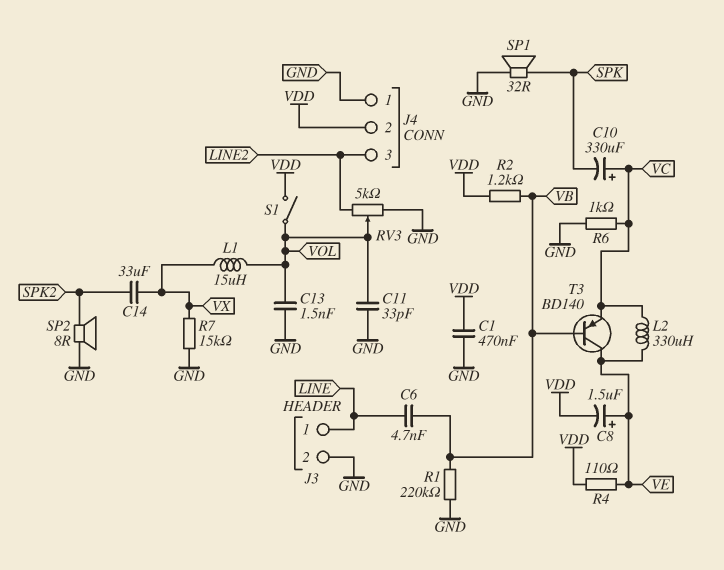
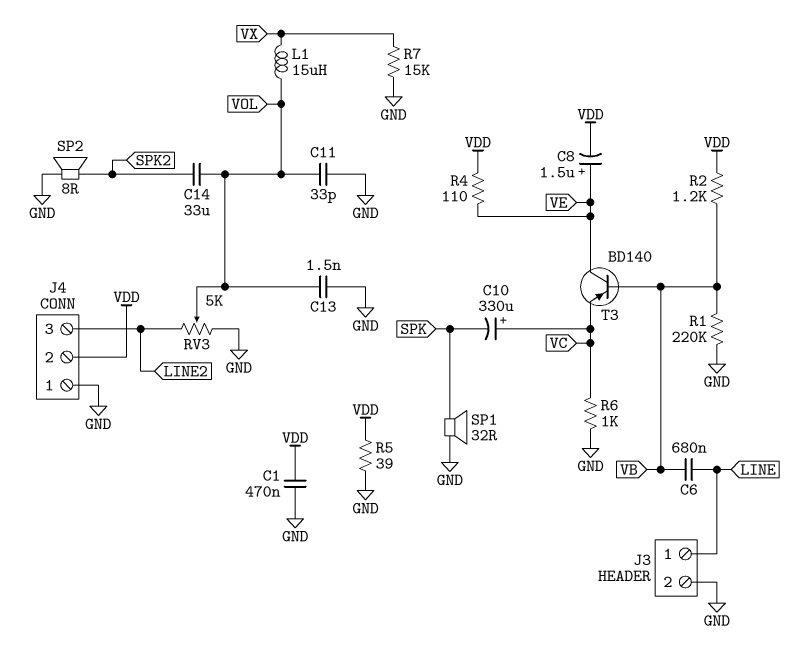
C6: 4.7nF (LINE, VB) -> 680nF (LINE, VB)
C14: 33uF (SPK2, VX) -> 33uF (SPK2, VOL)
L2: 330uH (VC, VE) -> none
R5: none -> 39 (GND, VDD)
S1: switch (VDD, VOL) -> none

